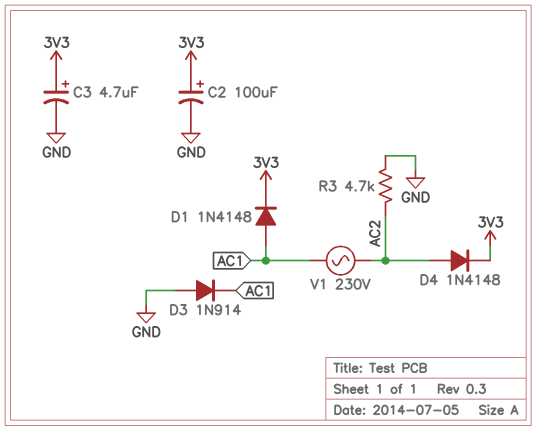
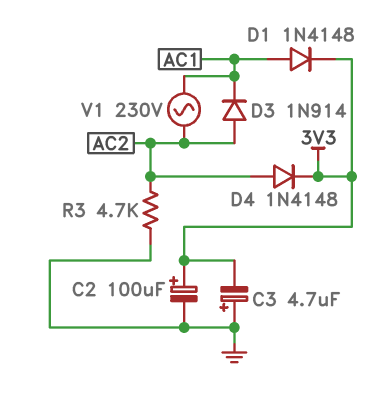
C3: 4.7uF (plus 3V3, minus GND) -> 4.7uF (plus GND, minus 3V3)
D3: diode 1N914 (A GND, K AC1) -> diode 1N914 (A AC2, K AC1)

